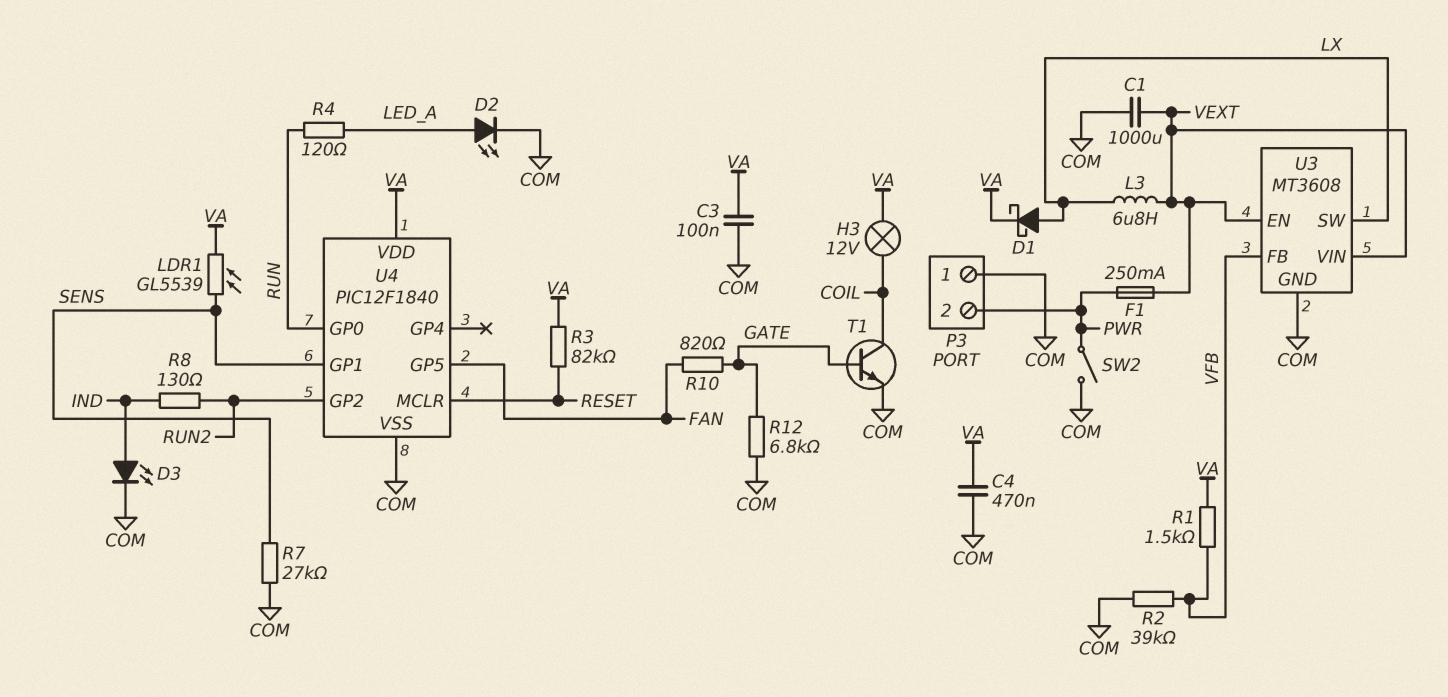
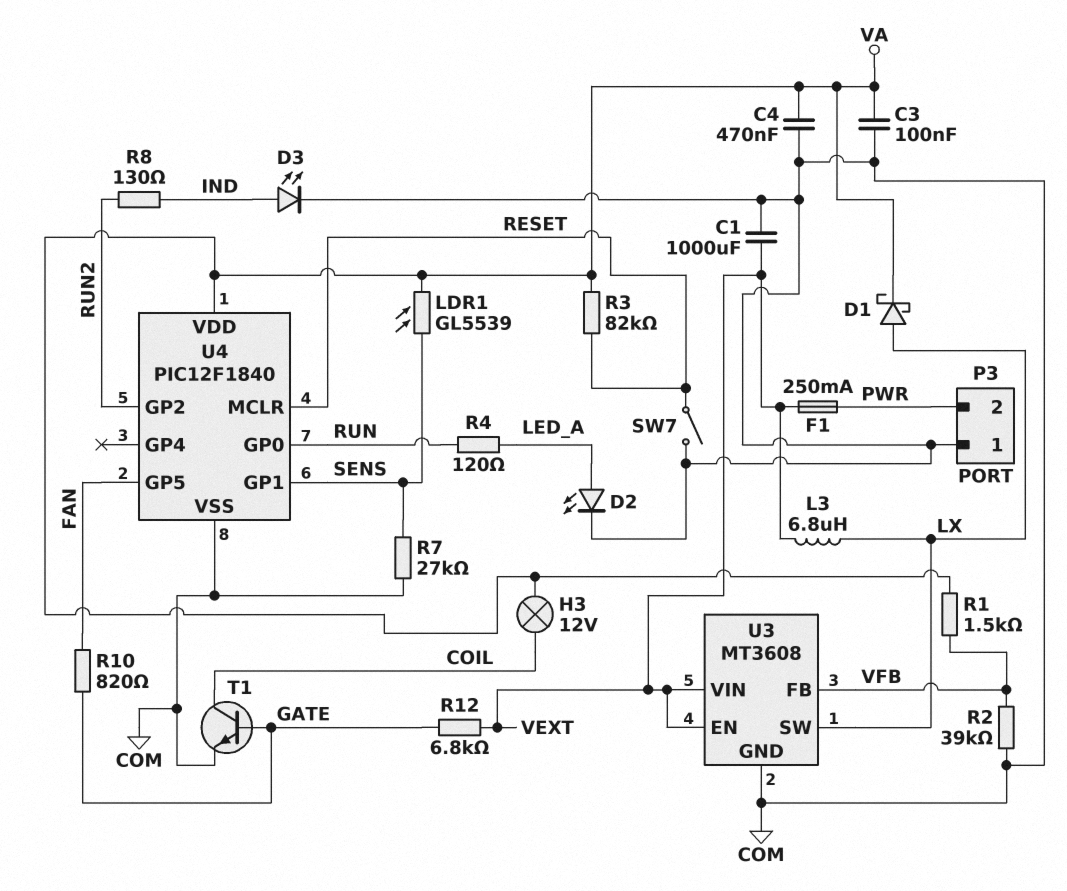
R12: 6.8k (COM, GATE) -> 6.8k (GATE, VEXT)
SW2: switch (COM, PWR) -> none
SW7: none -> switch (COM, RESET)

